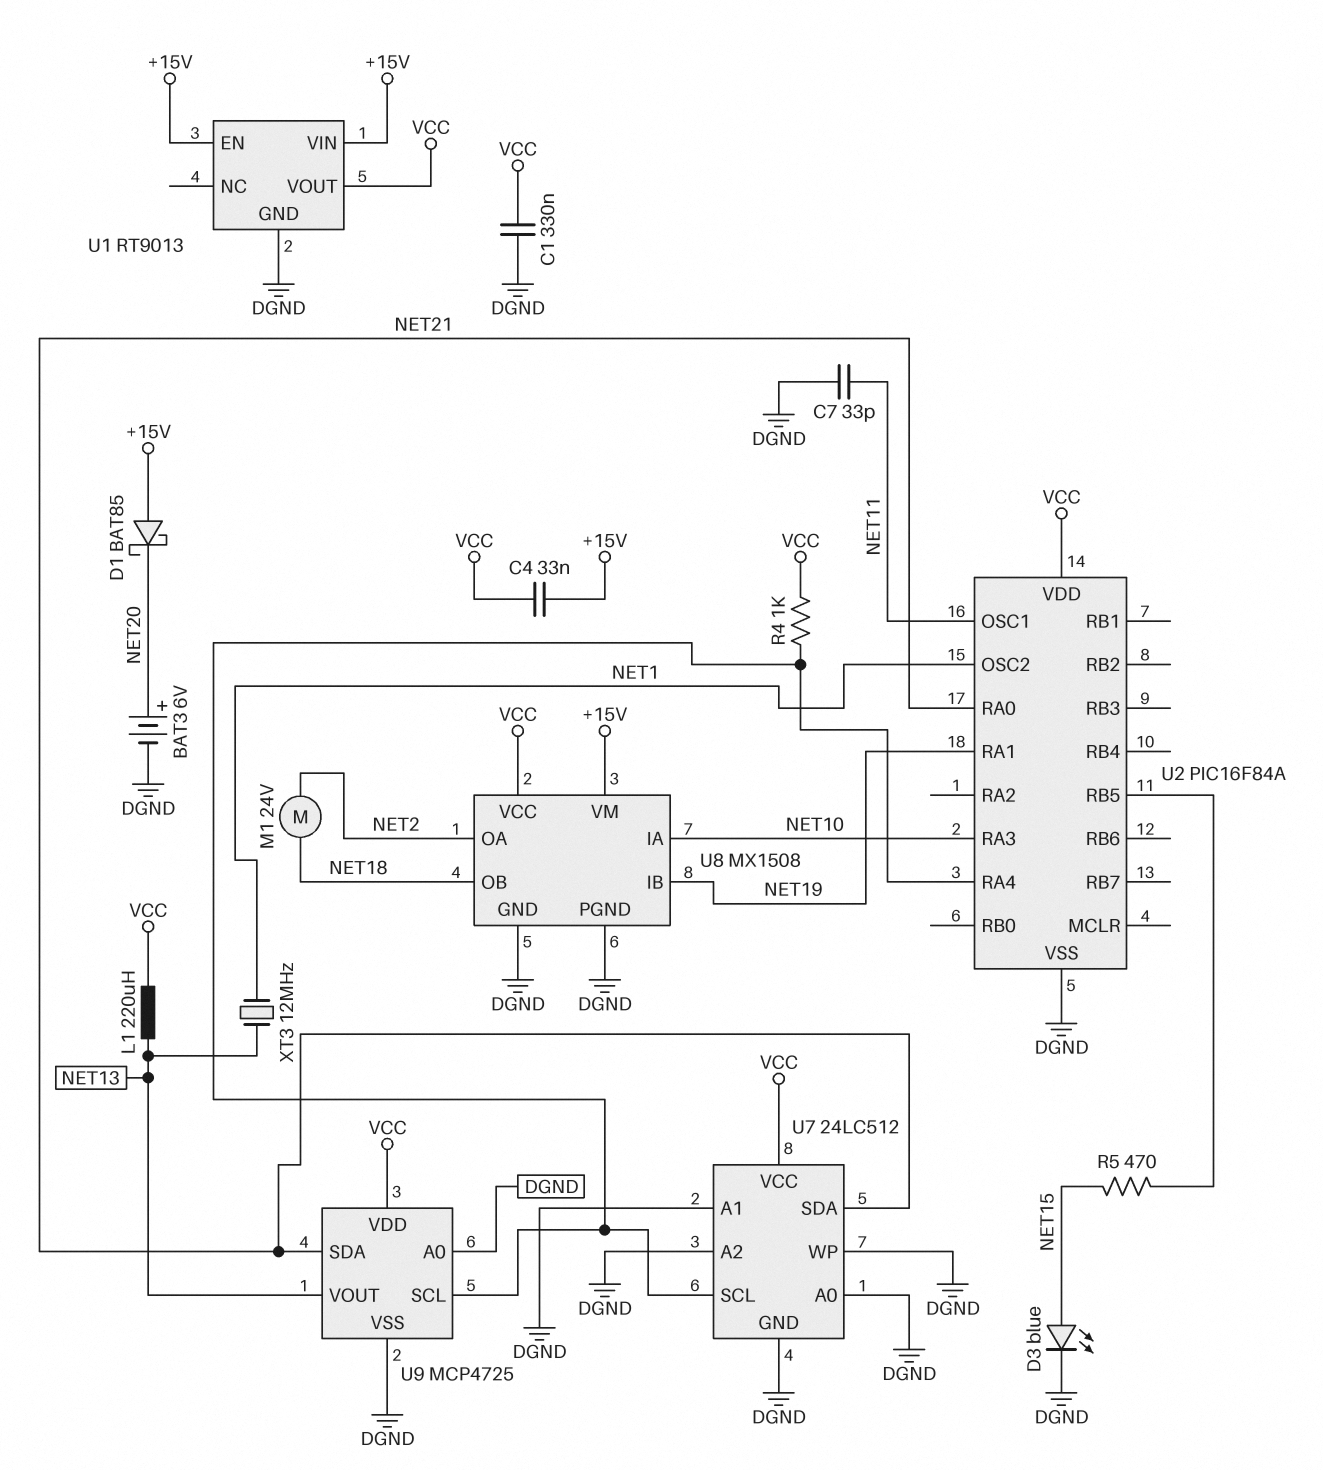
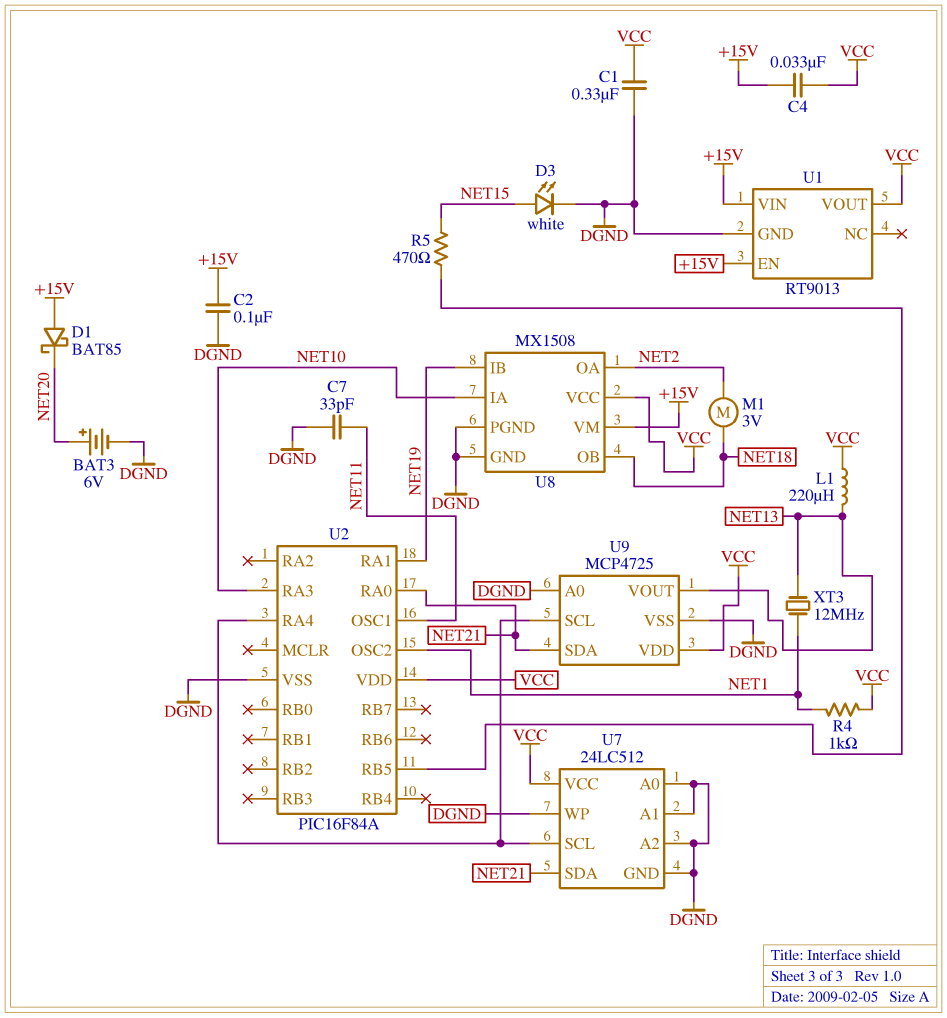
C2: none -> 100nF (+15V, DGND)
D3: LED blue (A NET15, K DGND) -> LED white (A NET15, K DGND)
M1: motor 24V (NET2, NET18) -> motor 3V (NET2, NET18)
R4: 1k (U2/RA4, VCC) -> 1k (NET1, VCC)

